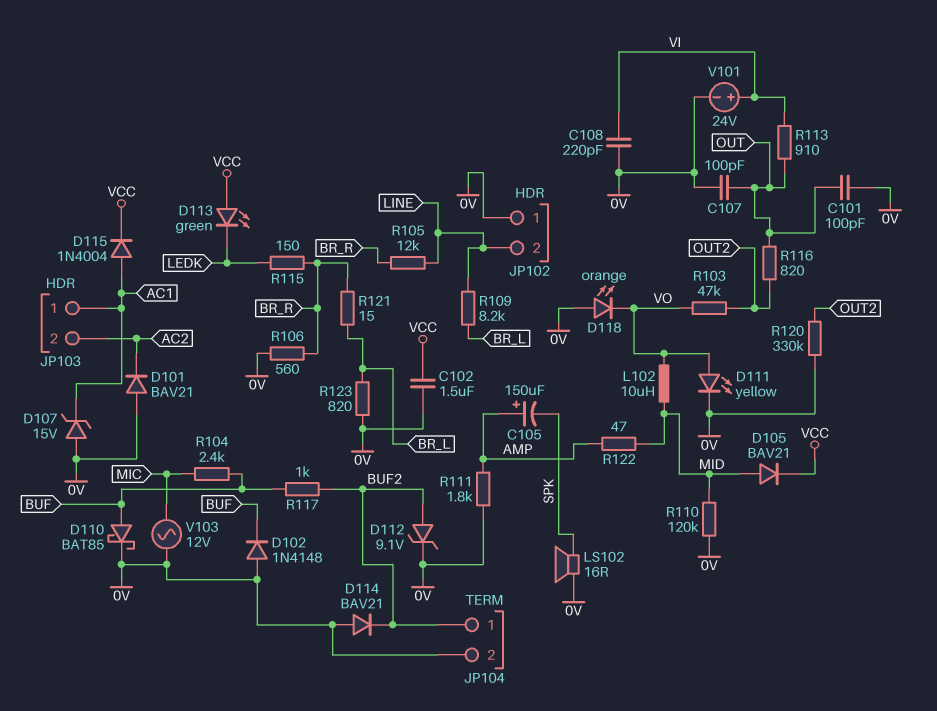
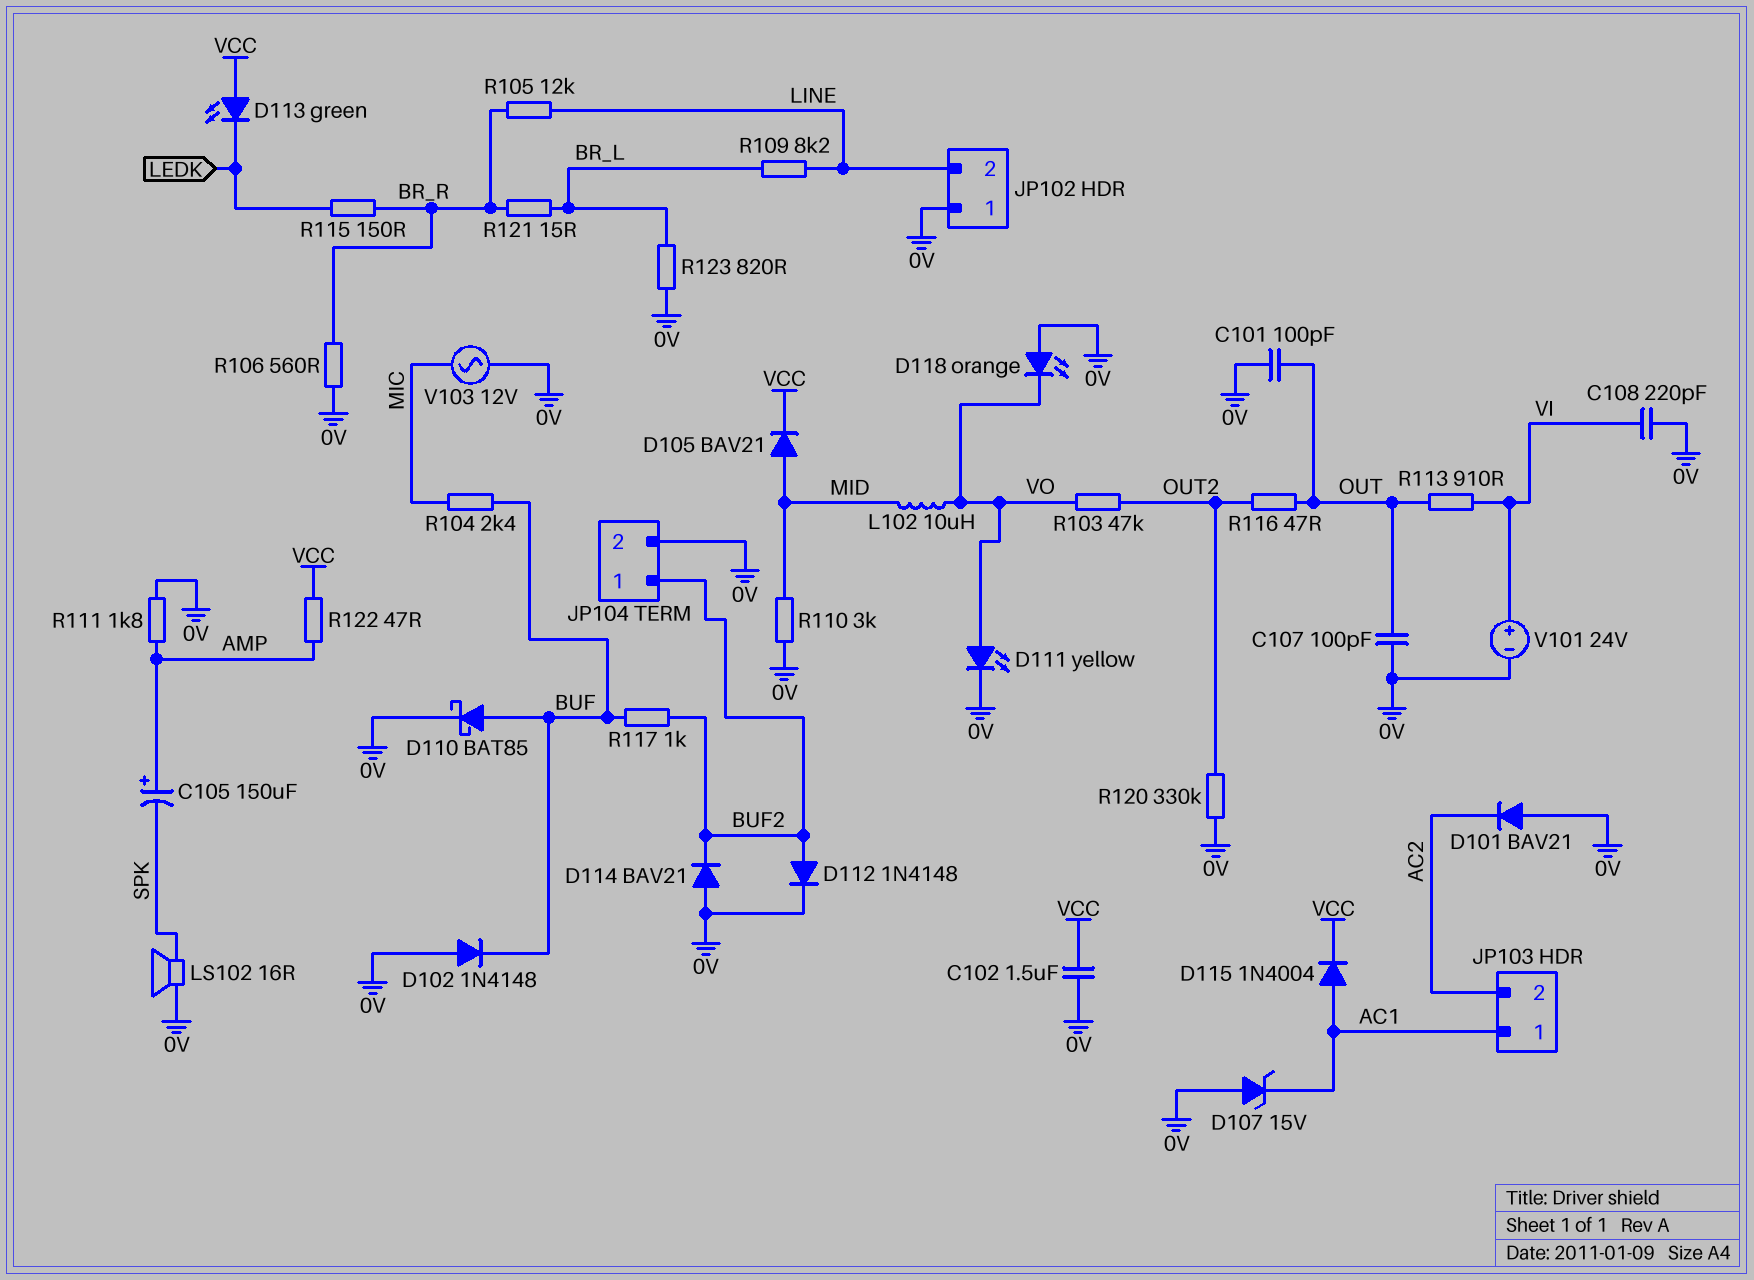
D112: zener 9.1V (A BUF2, K 0V) -> diode 1N4148 (A BUF2, K 0V)
R110: 120k (0V, MID) -> 3k (0V, MID)
R116: 820 (OUT, OUT2) -> 47 (OUT, OUT2)
R122: 47 (AMP, MID) -> 47 (AMP, VCC)

